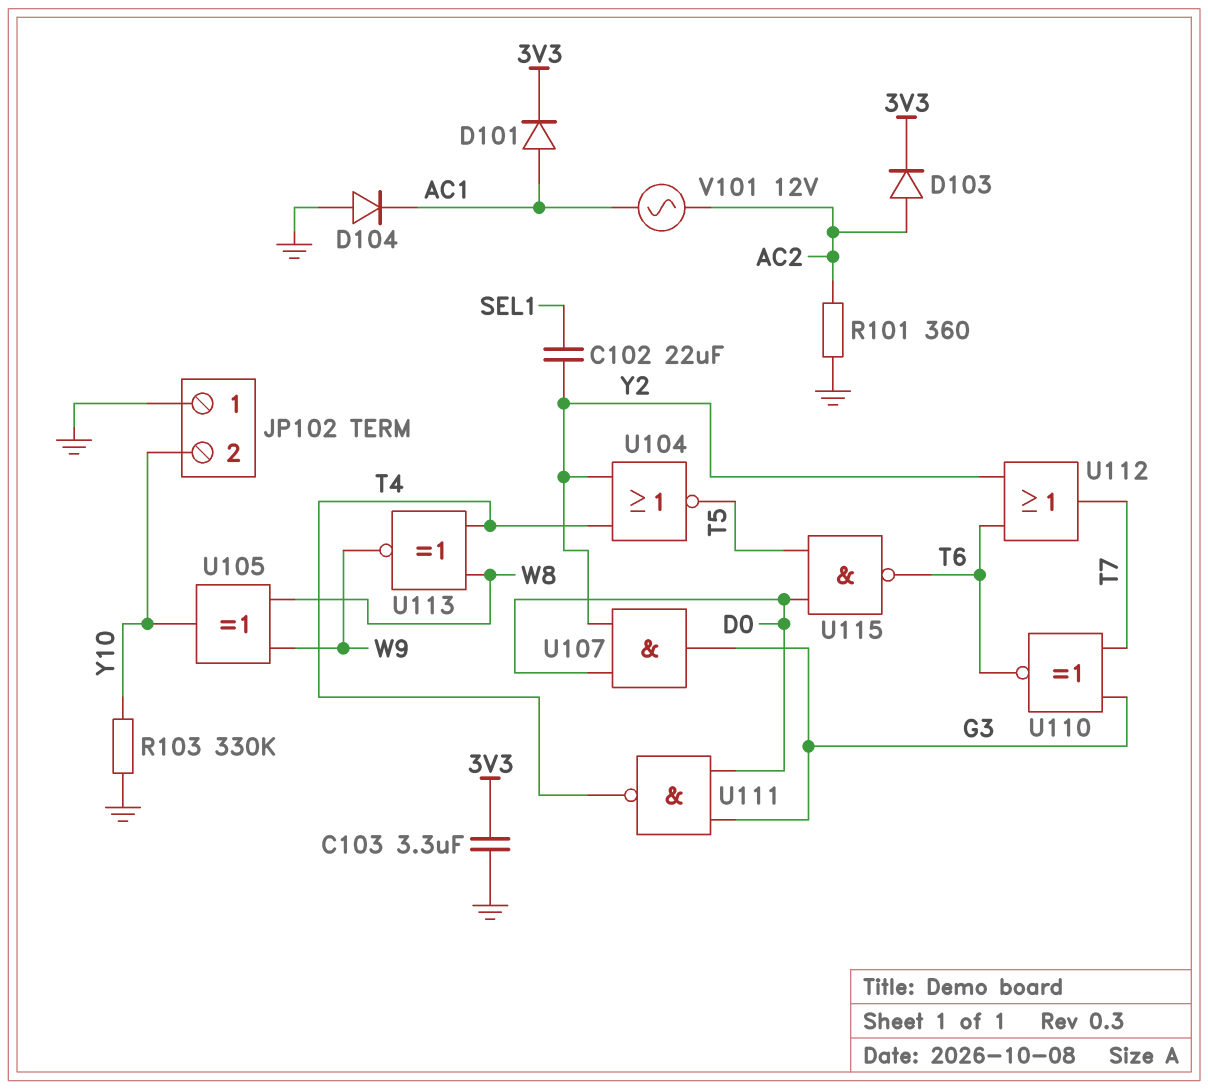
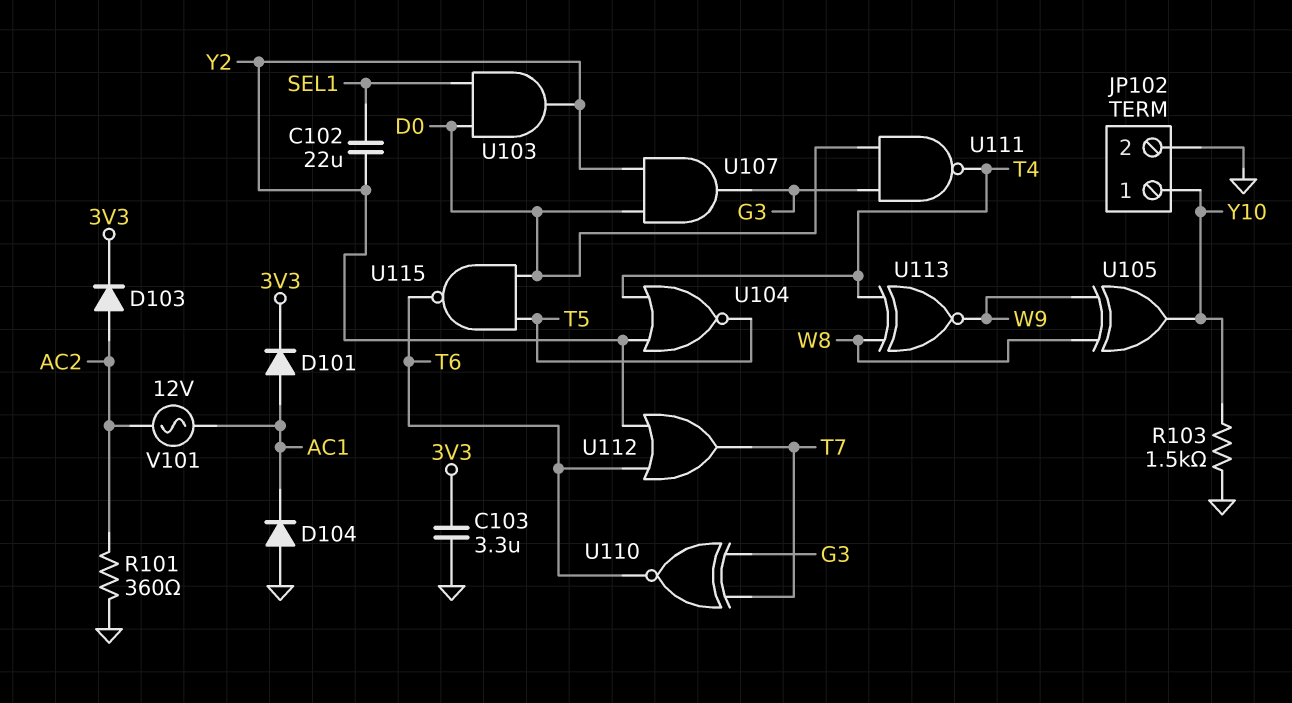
JP102 pin 1: GND -> Y10
JP102 pin 2: Y10 -> GND
R103: 330k (GND, Y10) -> 1.5k (GND, Y10)
U103: none -> AND (in D0, in SEL1, out Y2)

